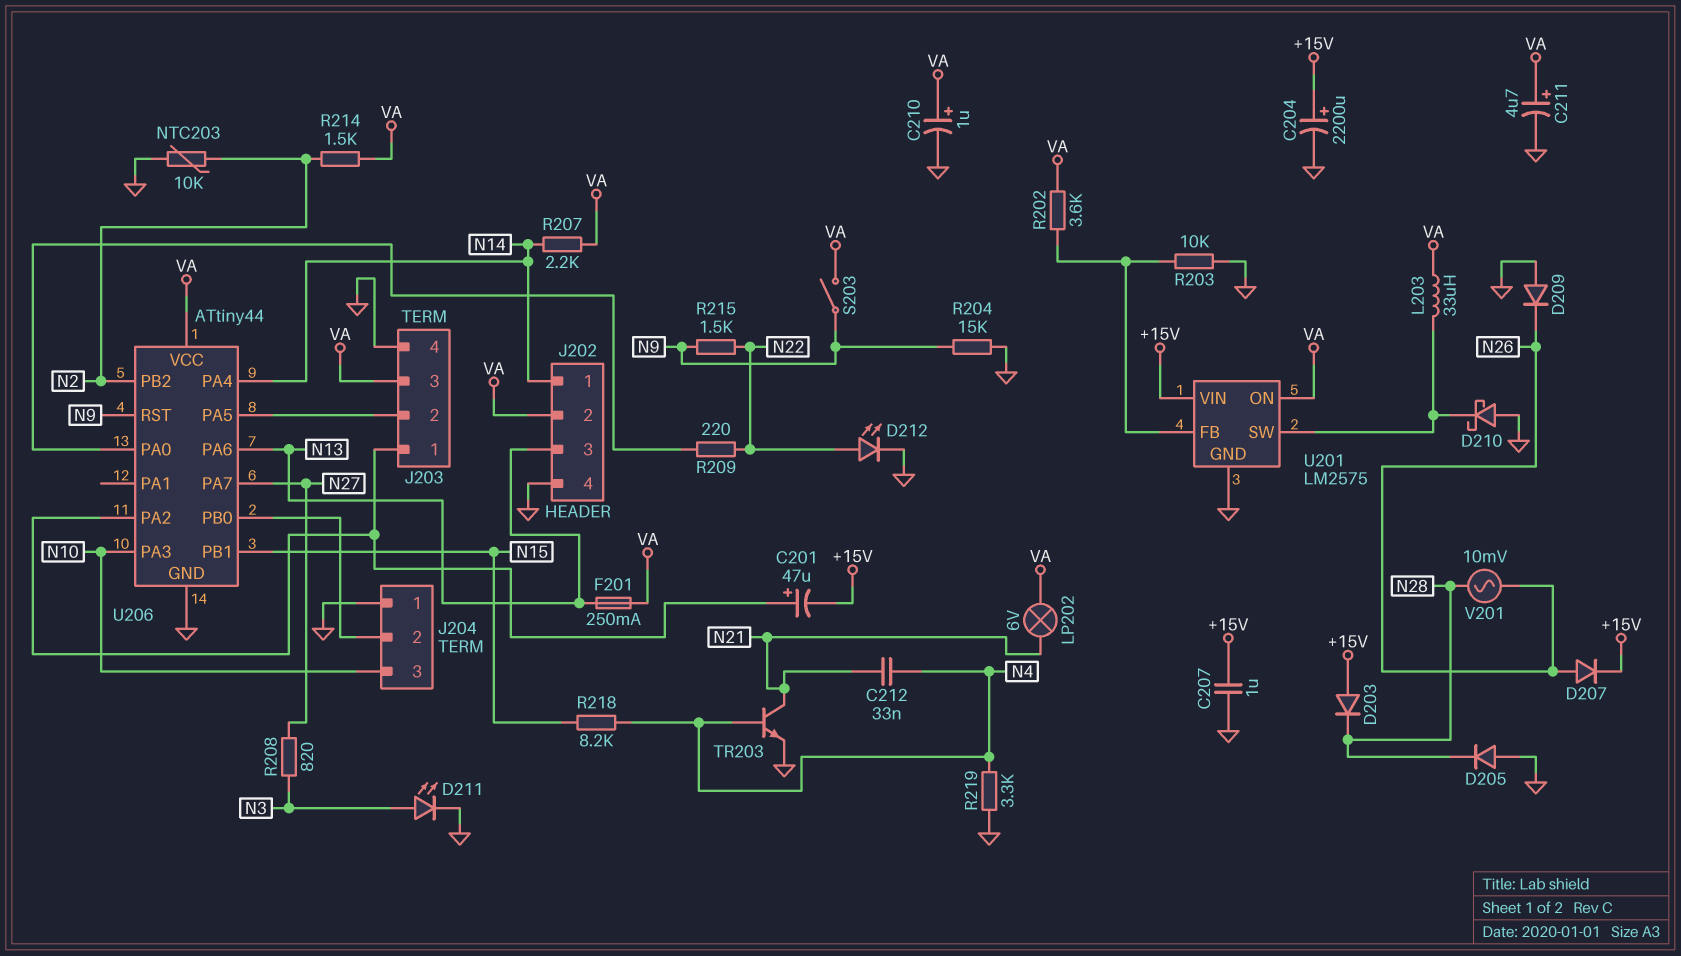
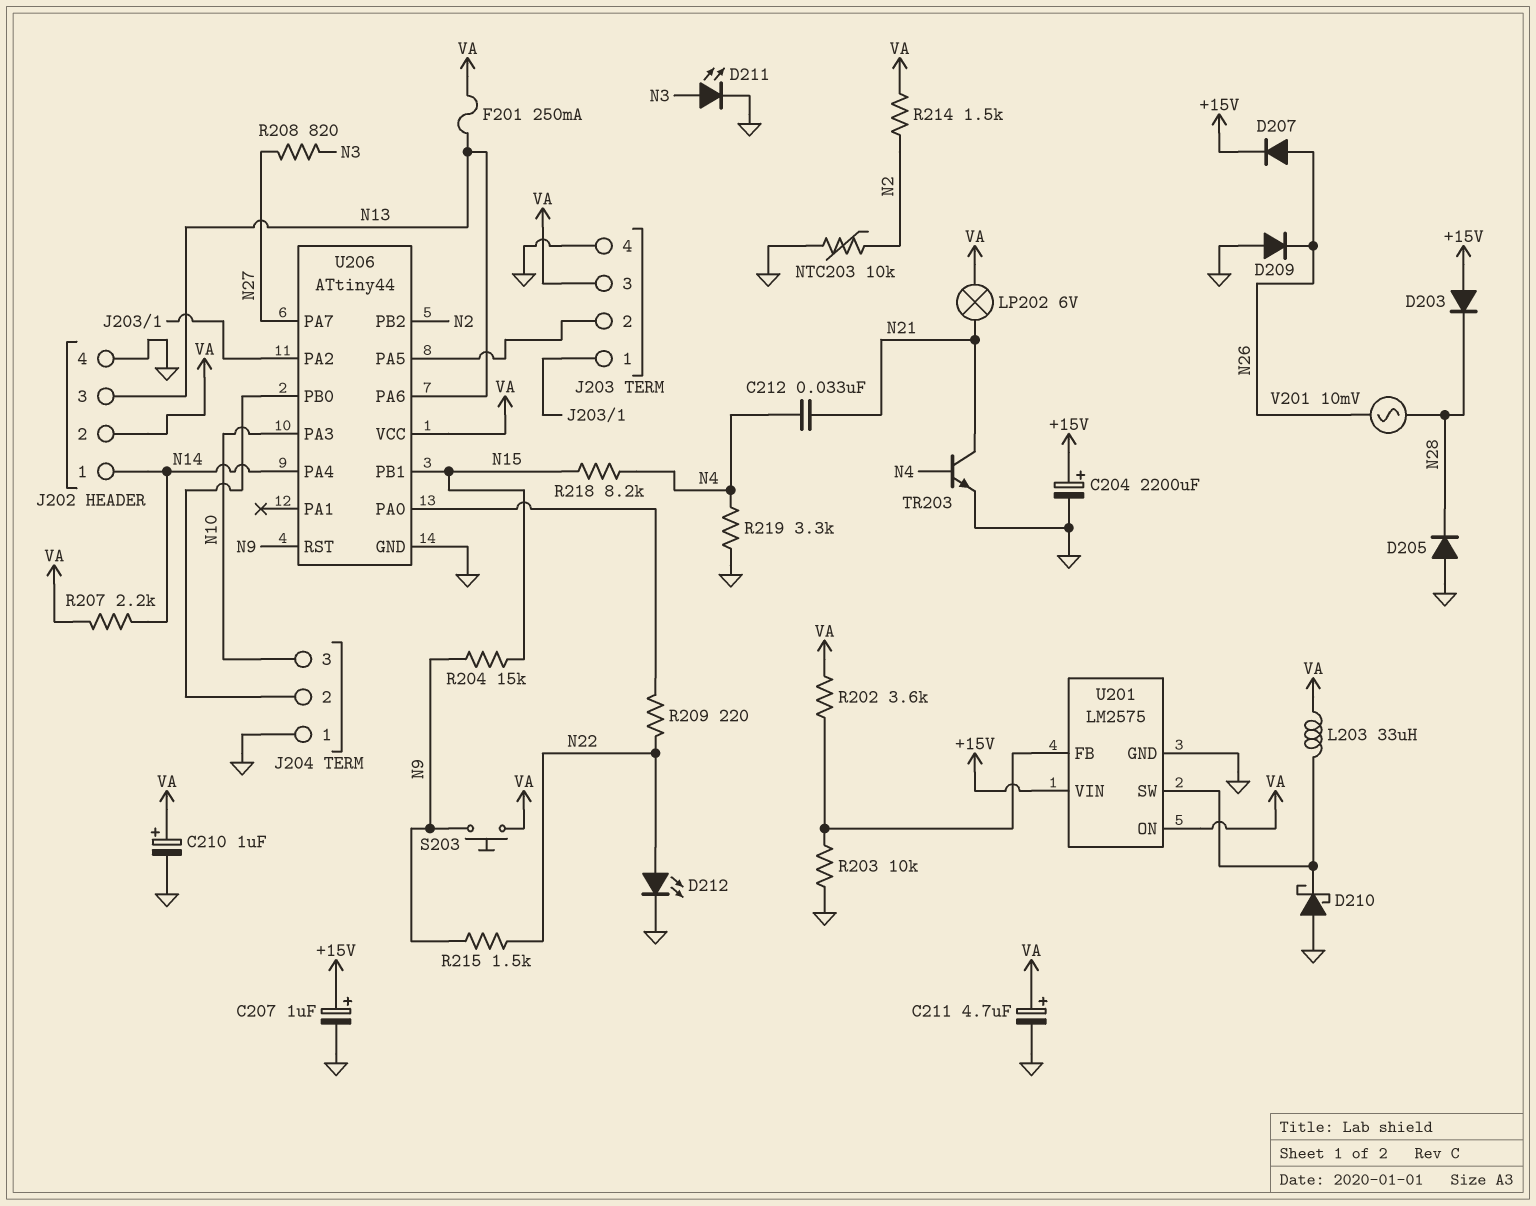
C201: 47uF (plus J203/1, minus +15V) -> none
C207: 1uF (+15V, GND) -> 1uF (plus +15V, minus GND)
R204: 15k (GND, N9) -> 15k (N9, N15)
S203: switch (N9, VA) -> button (N9, VA)

